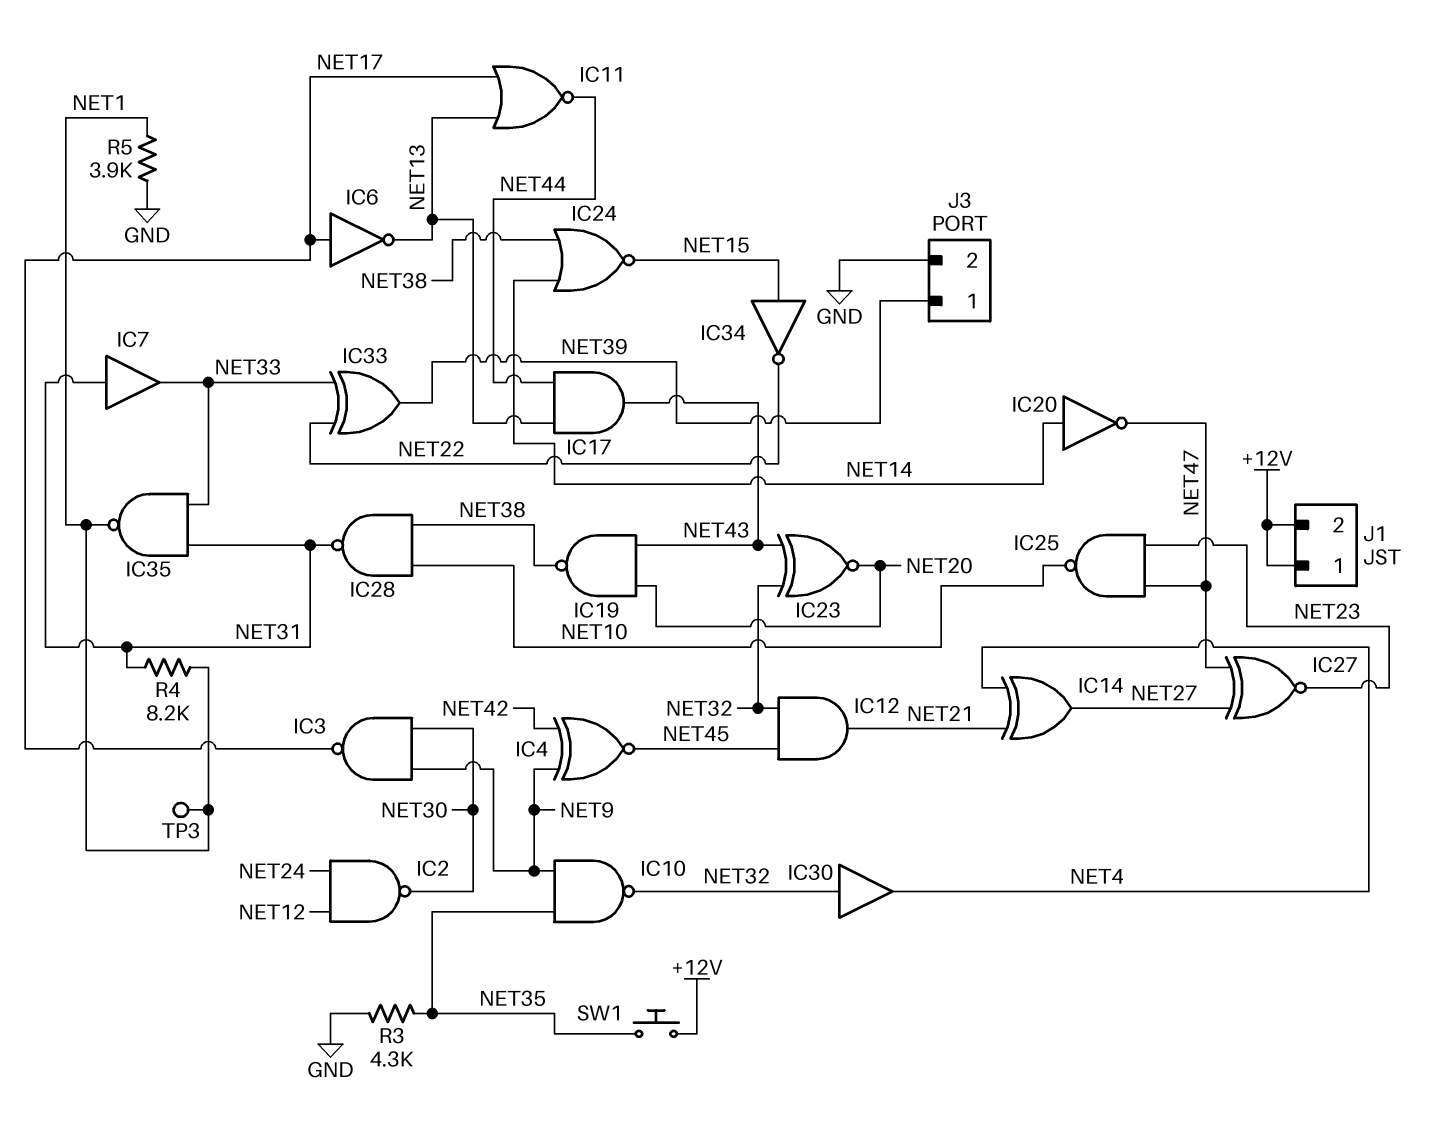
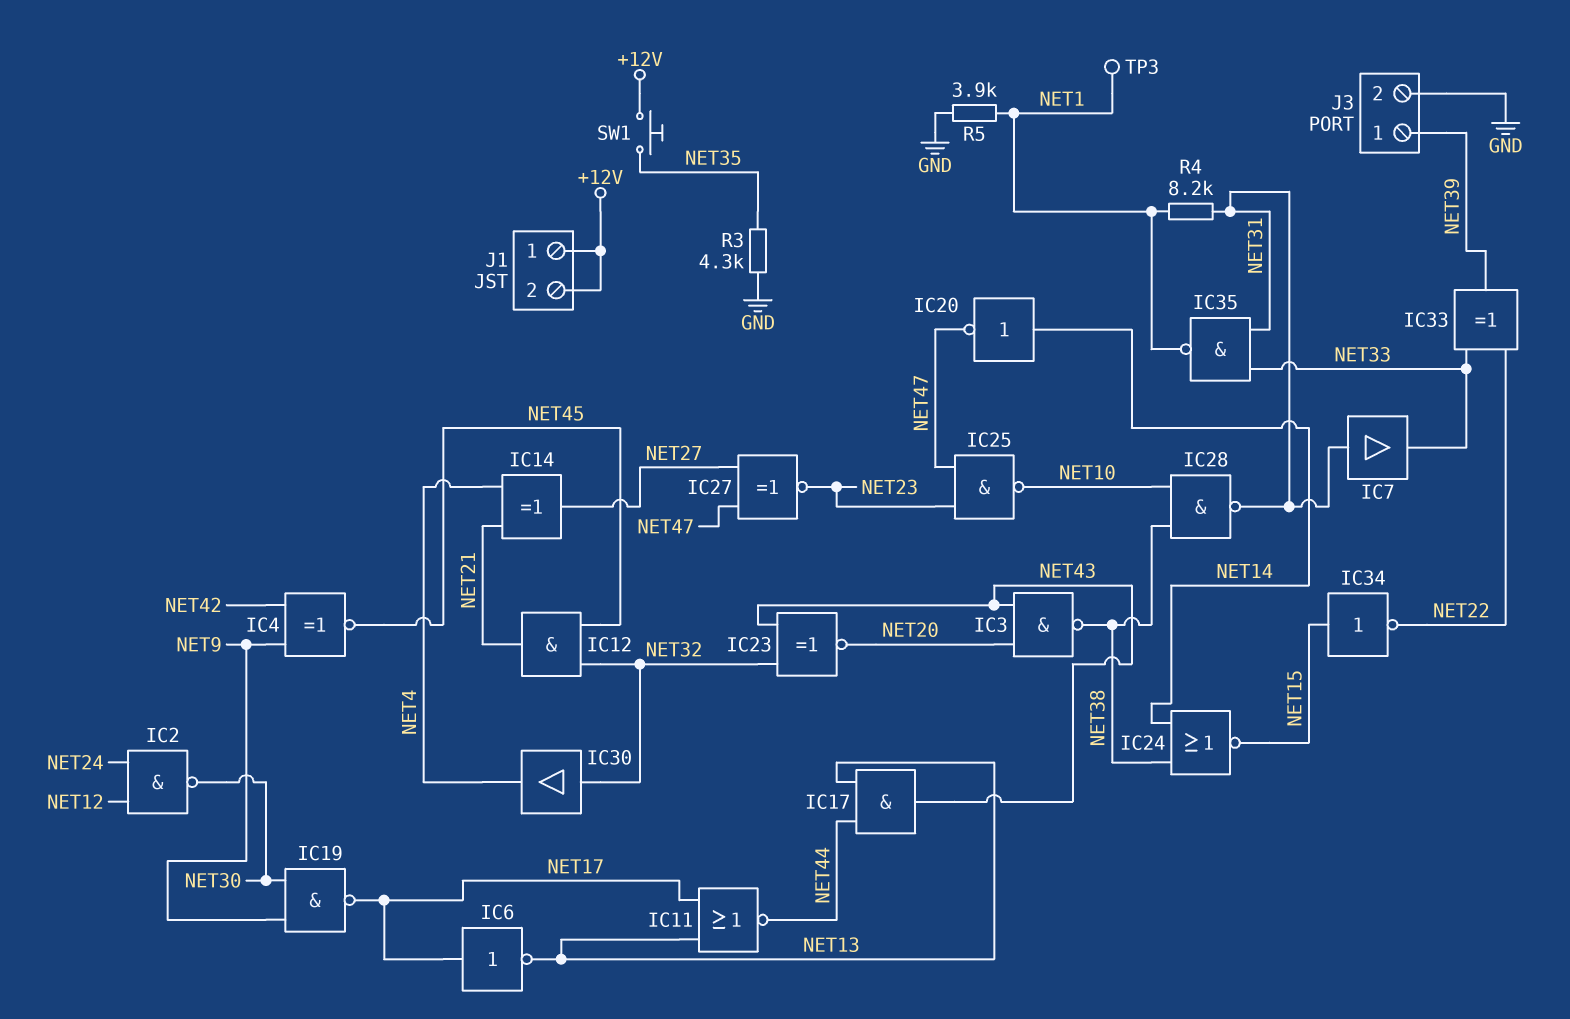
IC3: NAND (in NET9, in NET30, out NET17) -> NAND (in NET20, in NET43, out NET38)
IC10: NAND (in NET9, in NET35, out NET32) -> none
IC19: NAND (in NET20, in NET43, out NET38) -> NAND (in NET9, in NET30, out NET17)

